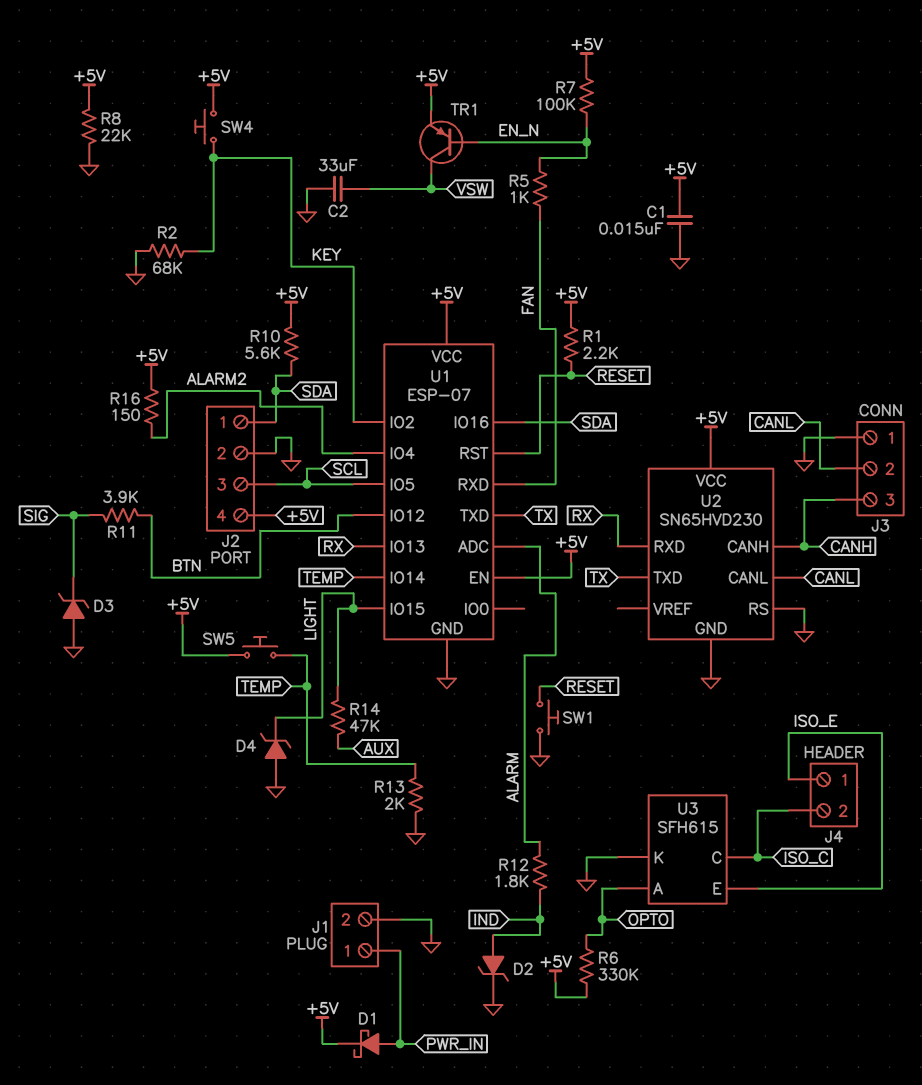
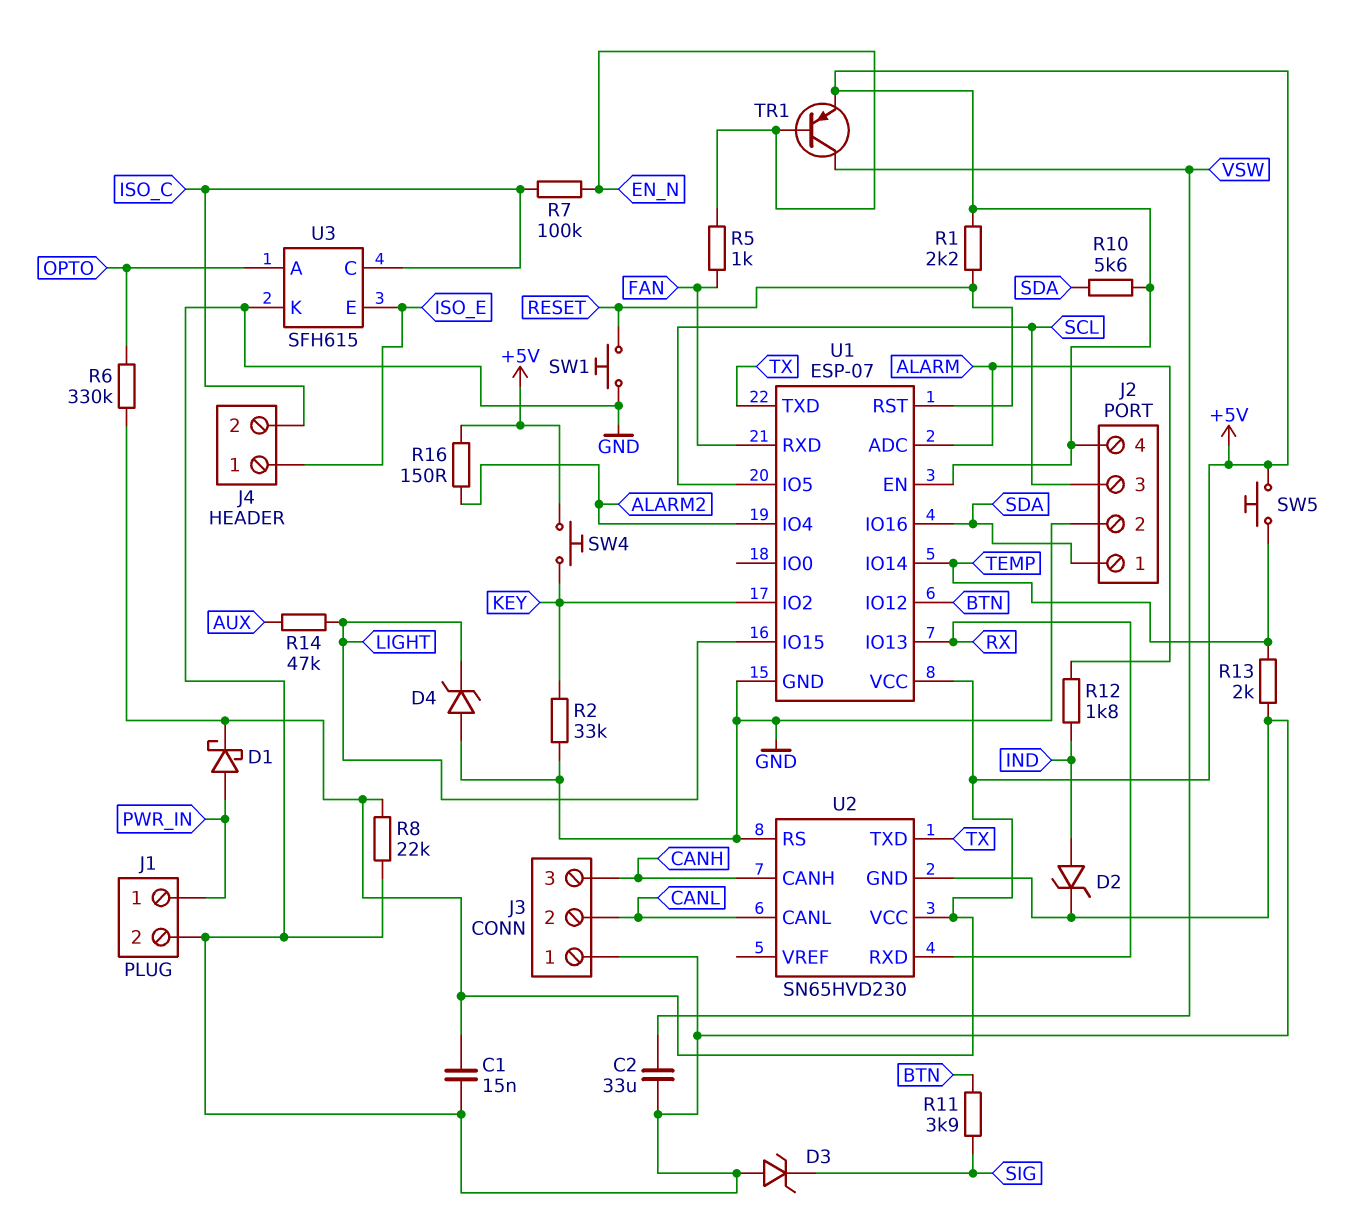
R2: 68k (GND, KEY) -> 33k (GND, KEY)
R7: 100k (+5V, EN_N) -> 100k (EN_N, ISO_C)

